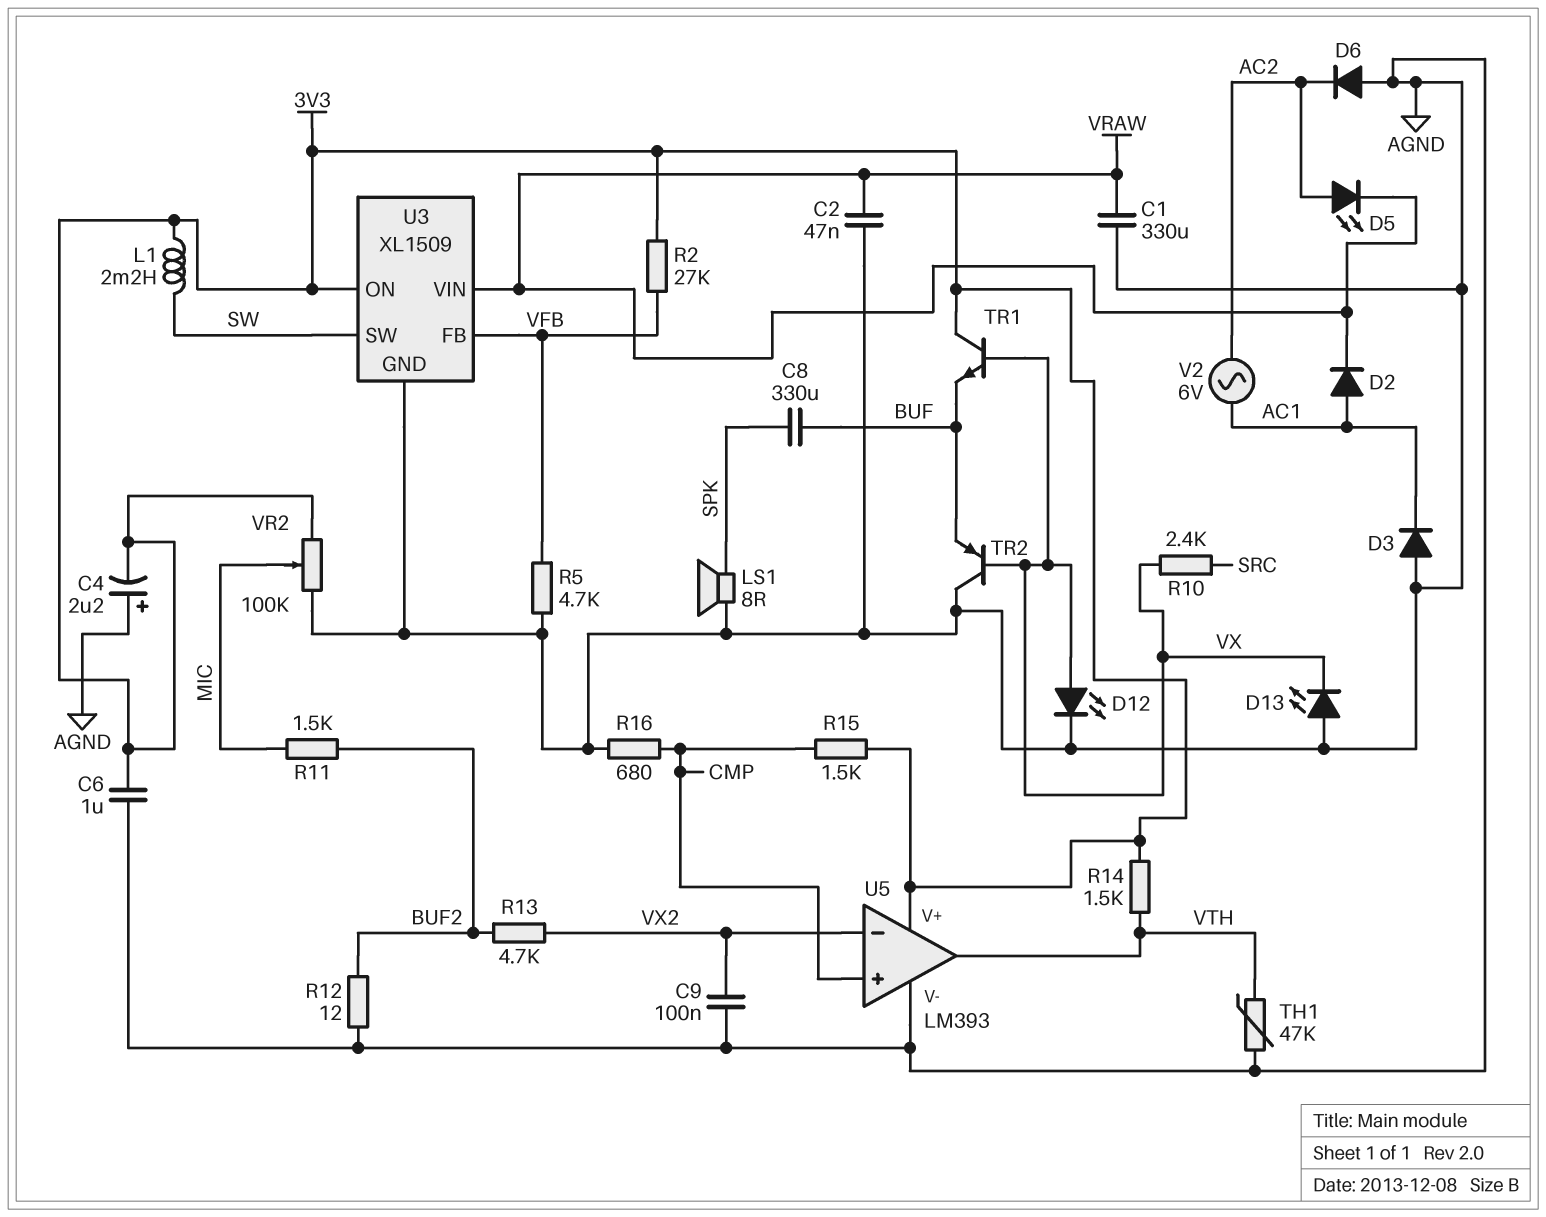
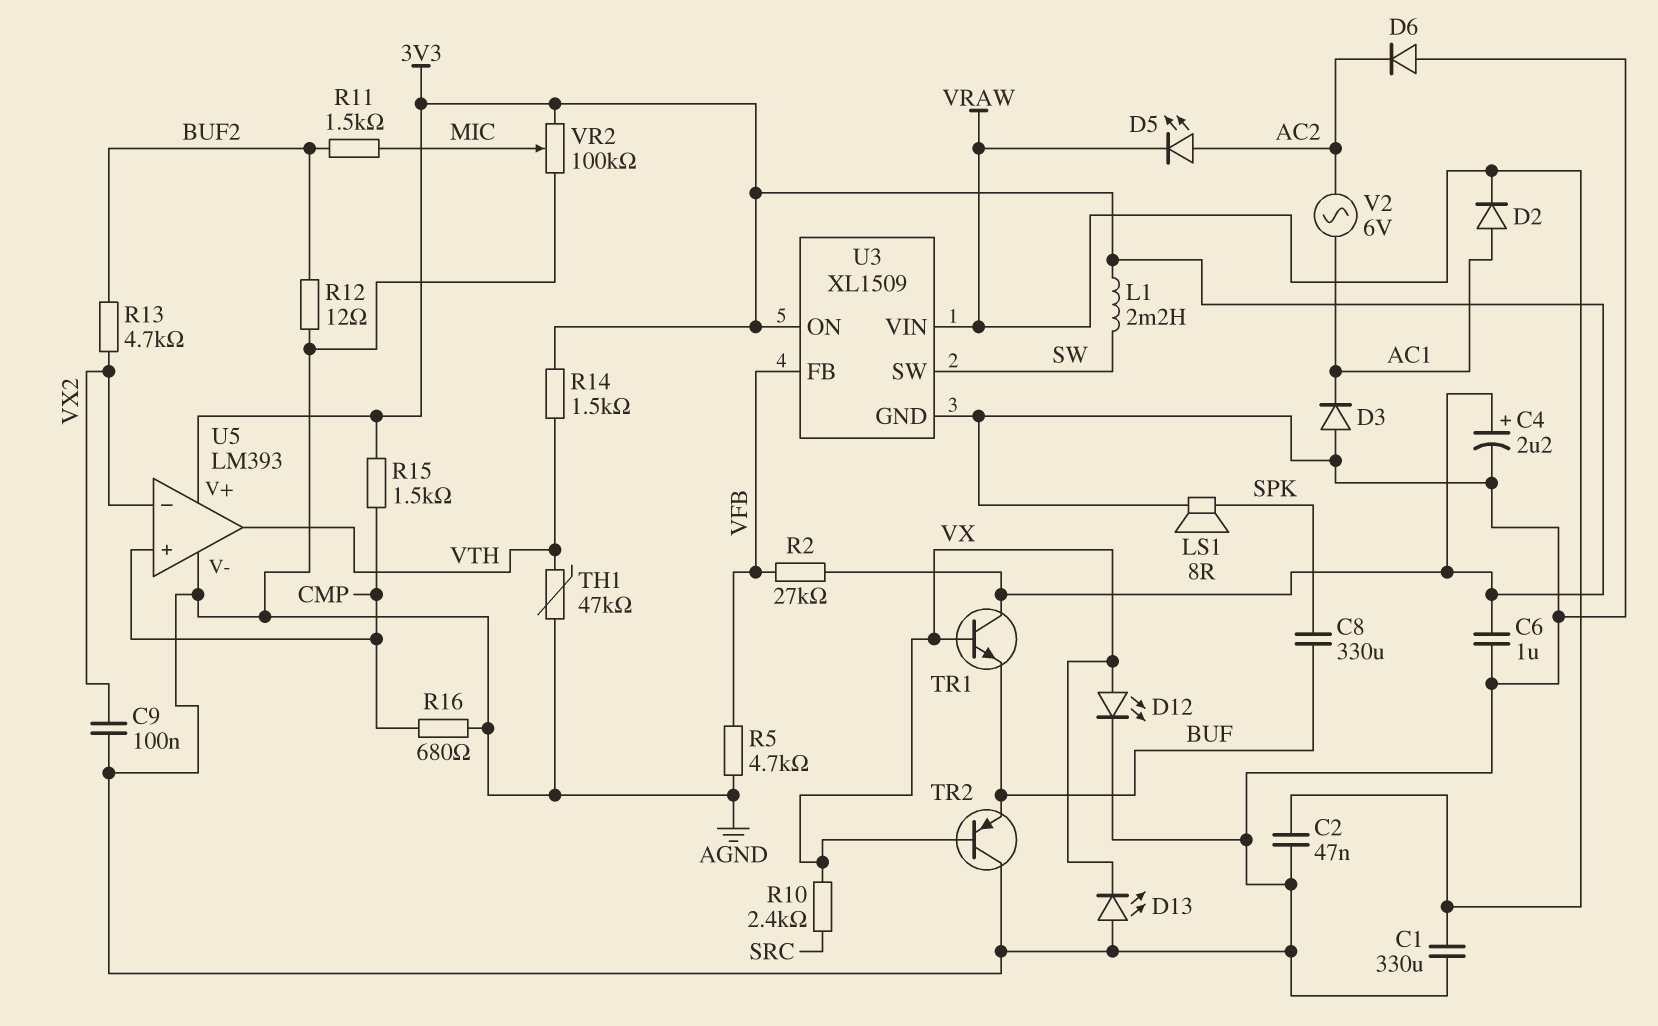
C4: 2.2uF (plus AGND, minus 3V3) -> 2.2uF (plus 3V3, minus AGND)

